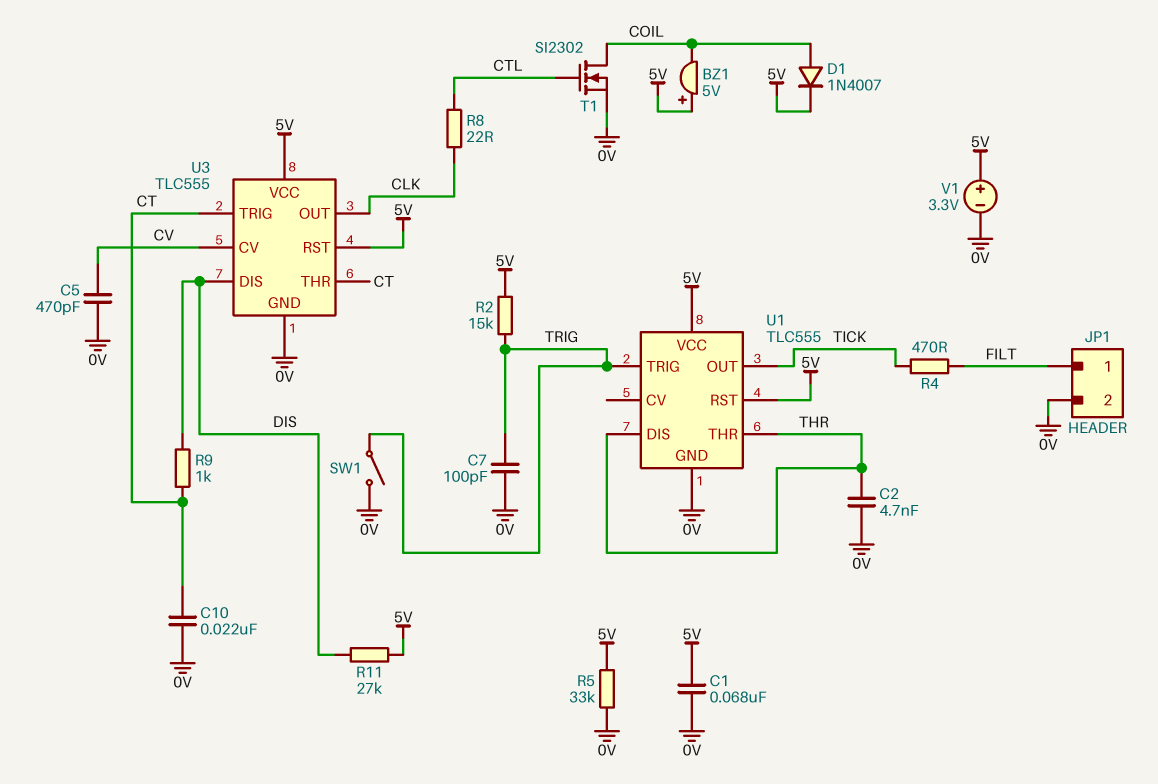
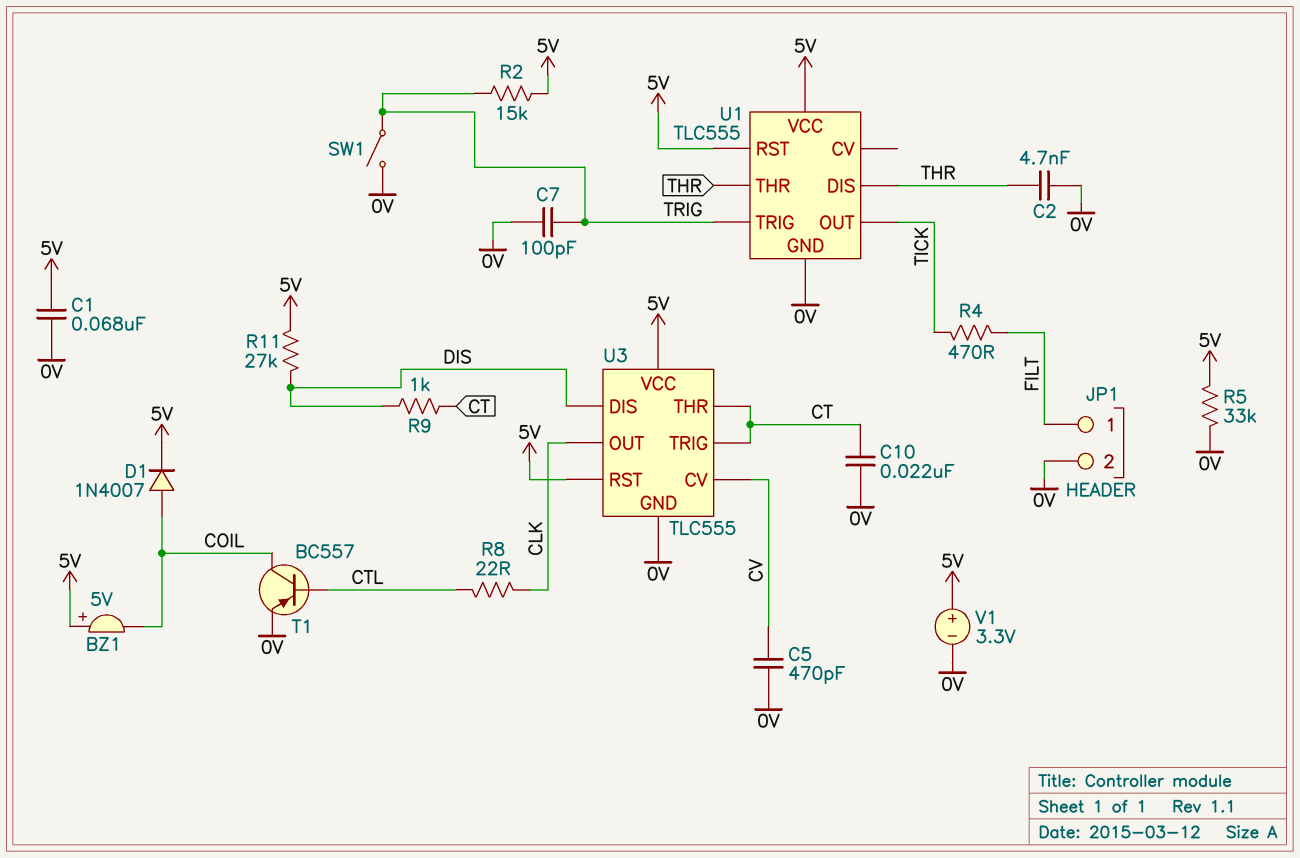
T1: NMOS SI2302 (G CTL, D COIL, S 0V) -> PNP BC557 (B CTL, C COIL, E 0V)

